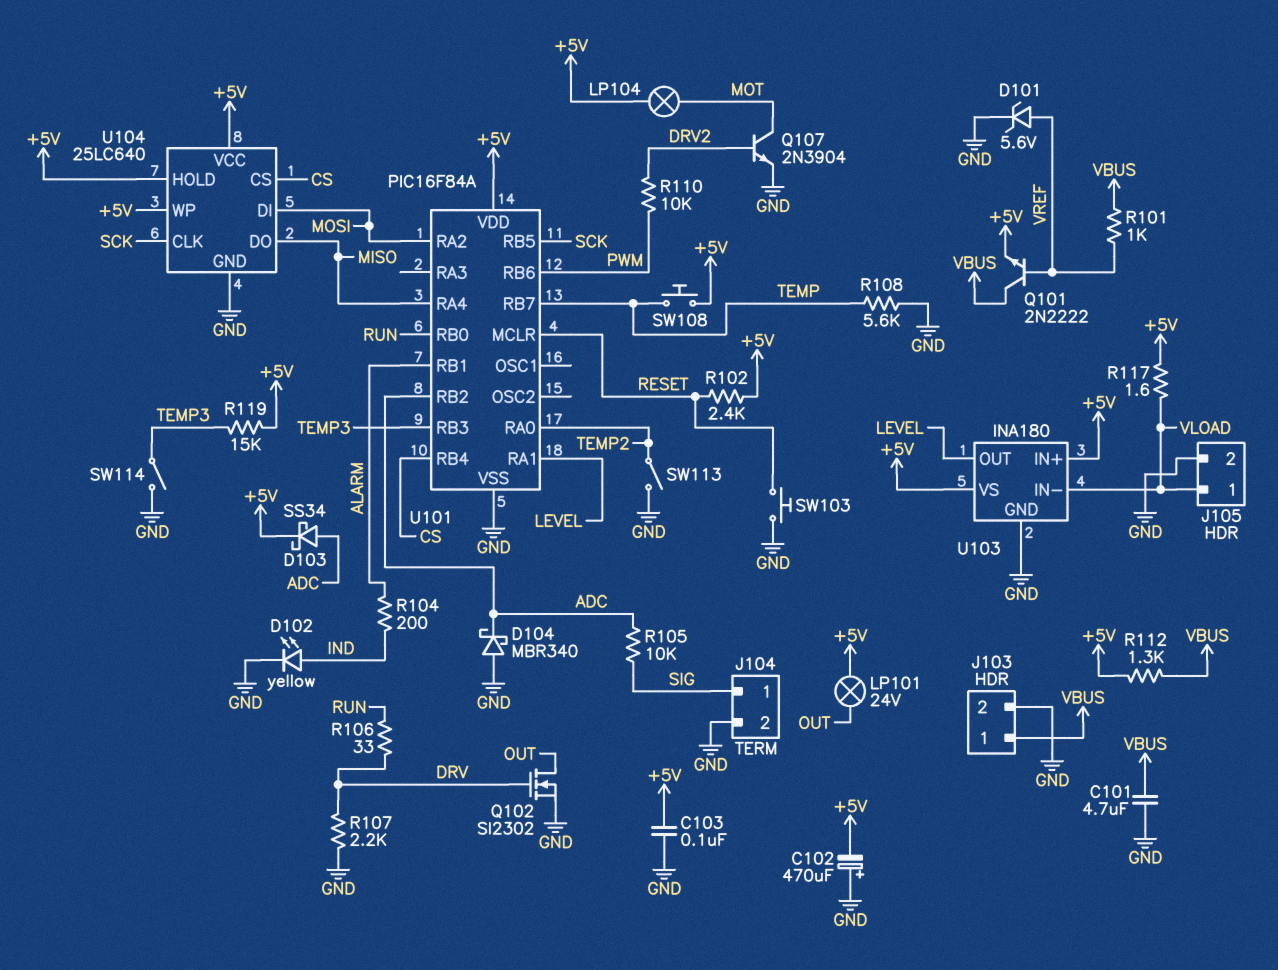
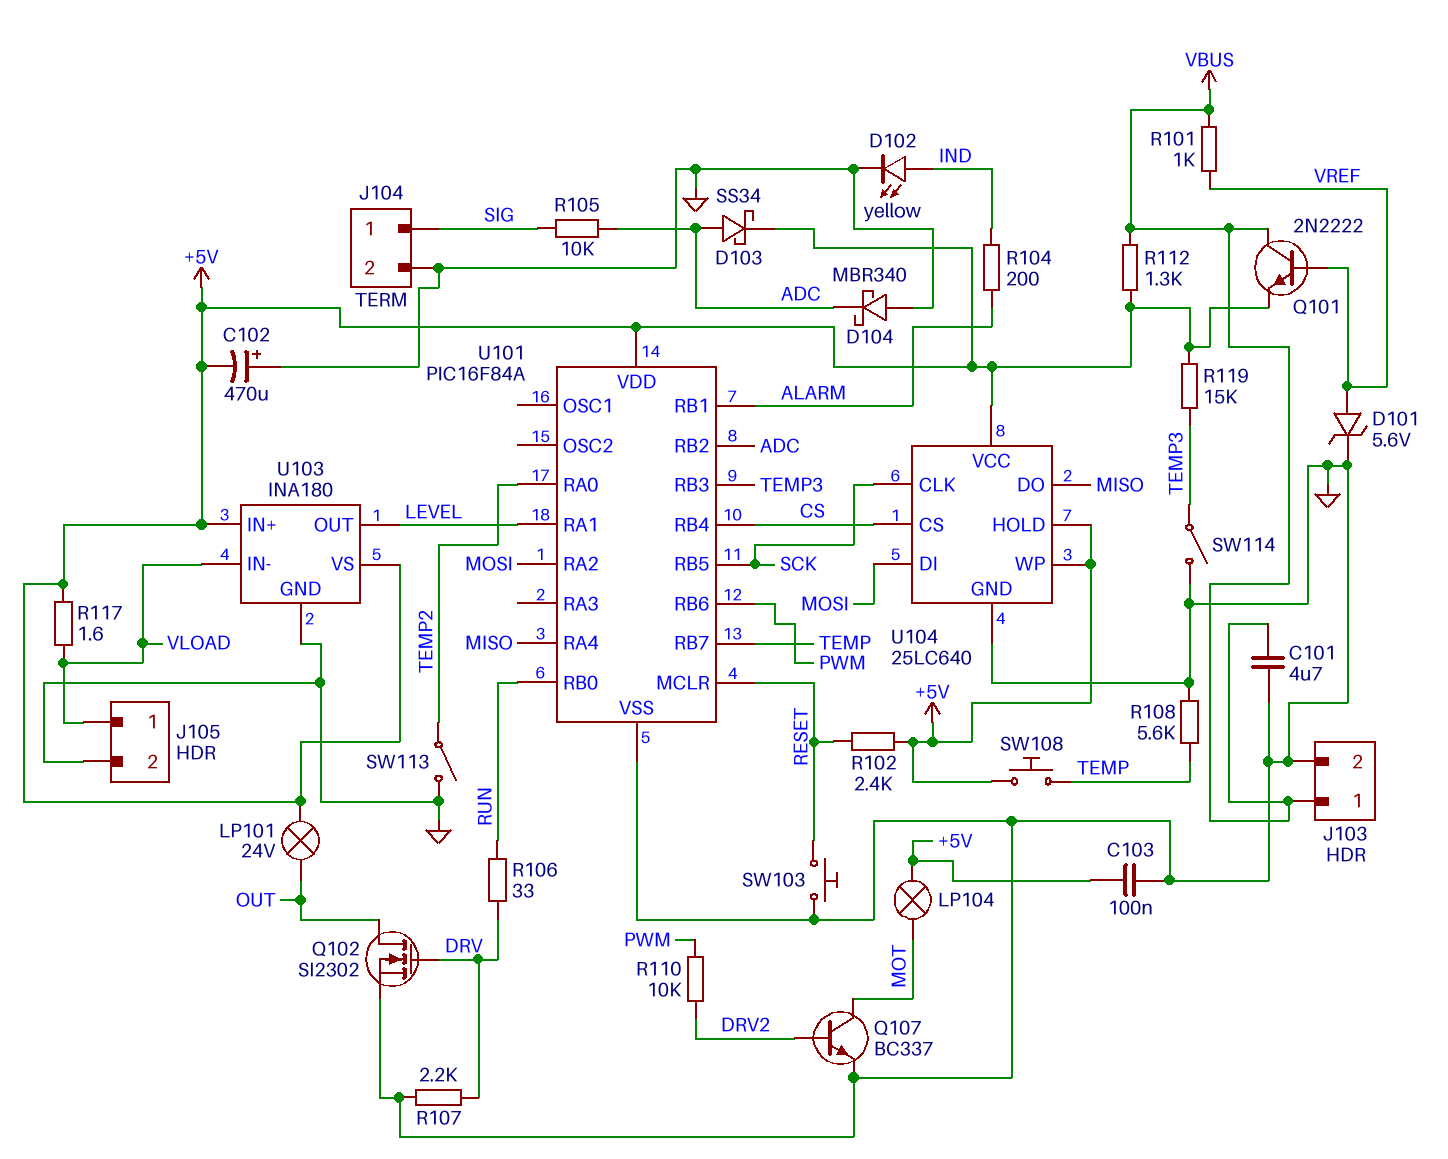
Q107: NPN 2N3904 (B DRV2, C MOT, E GND) -> NPN BC337 (B DRV2, C MOT, E GND)

